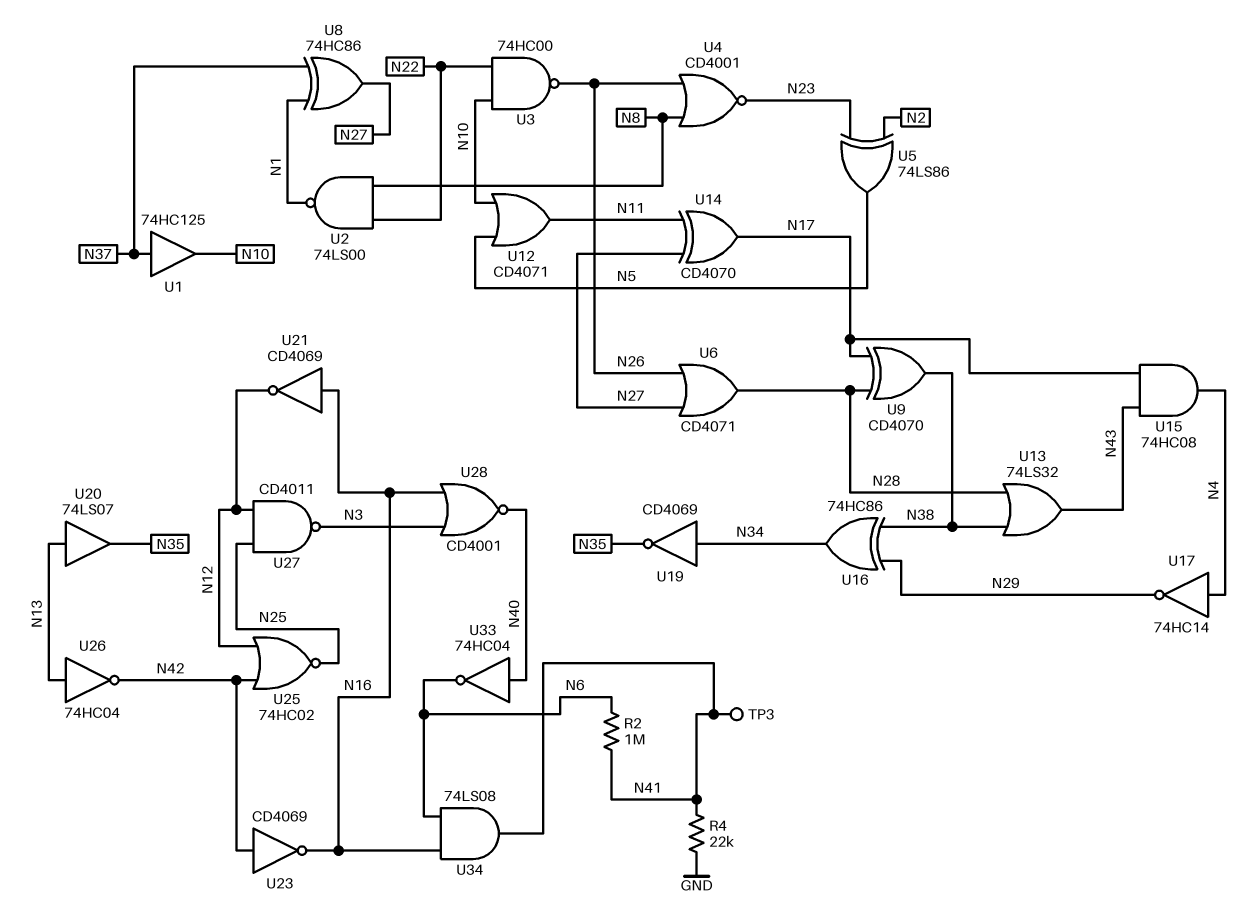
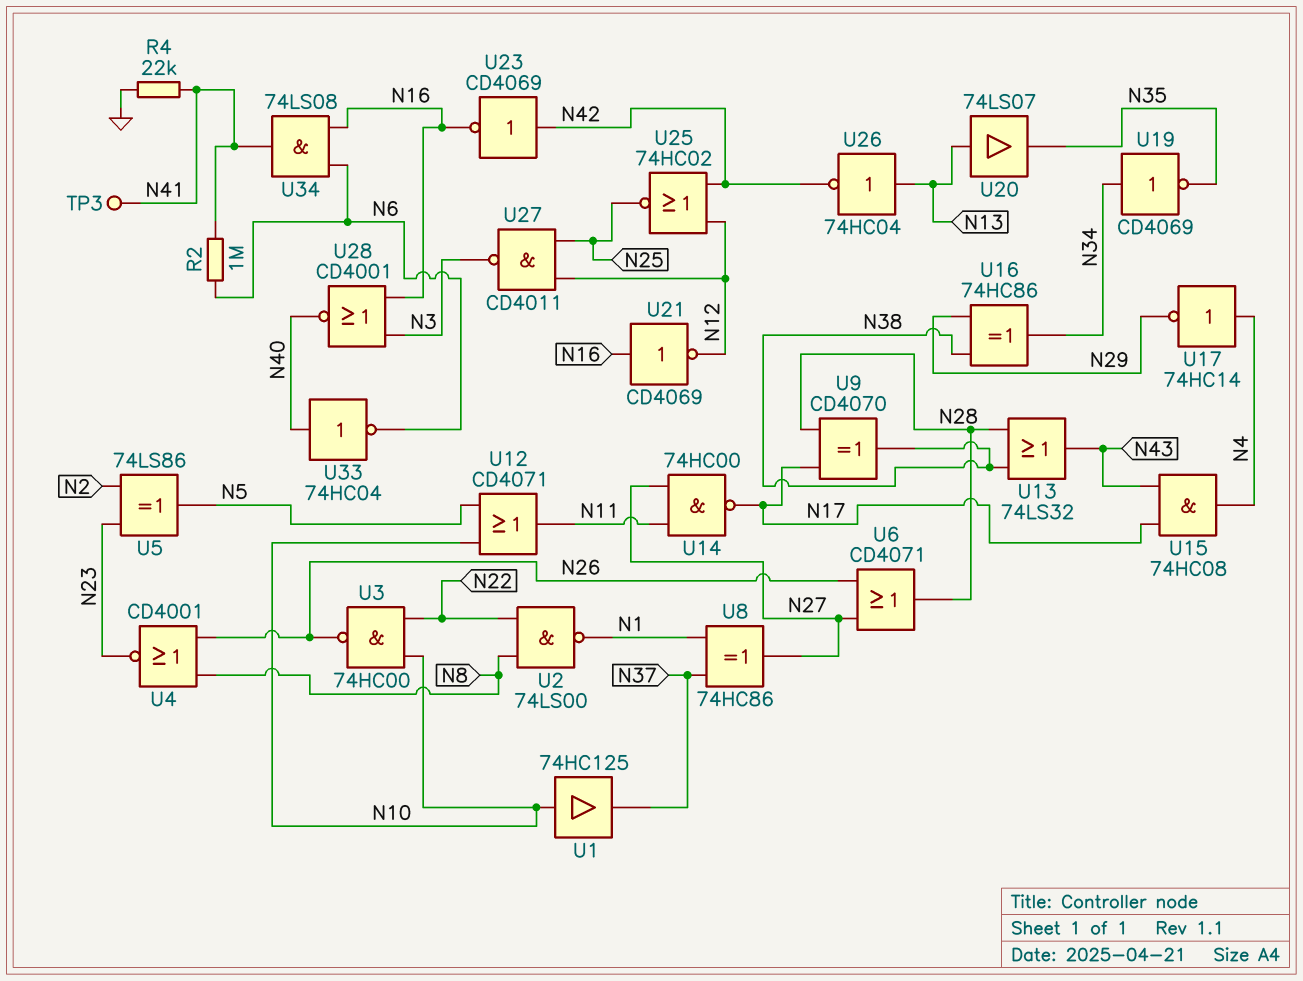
U1: buffer 74HC125 (in N37, out N10) -> buffer 74HC125 (in N10, out N37)
U14: XOR CD4070 (in N11, in N27, out N17) -> NAND 74HC00 (in N11, in N27, out N17)

